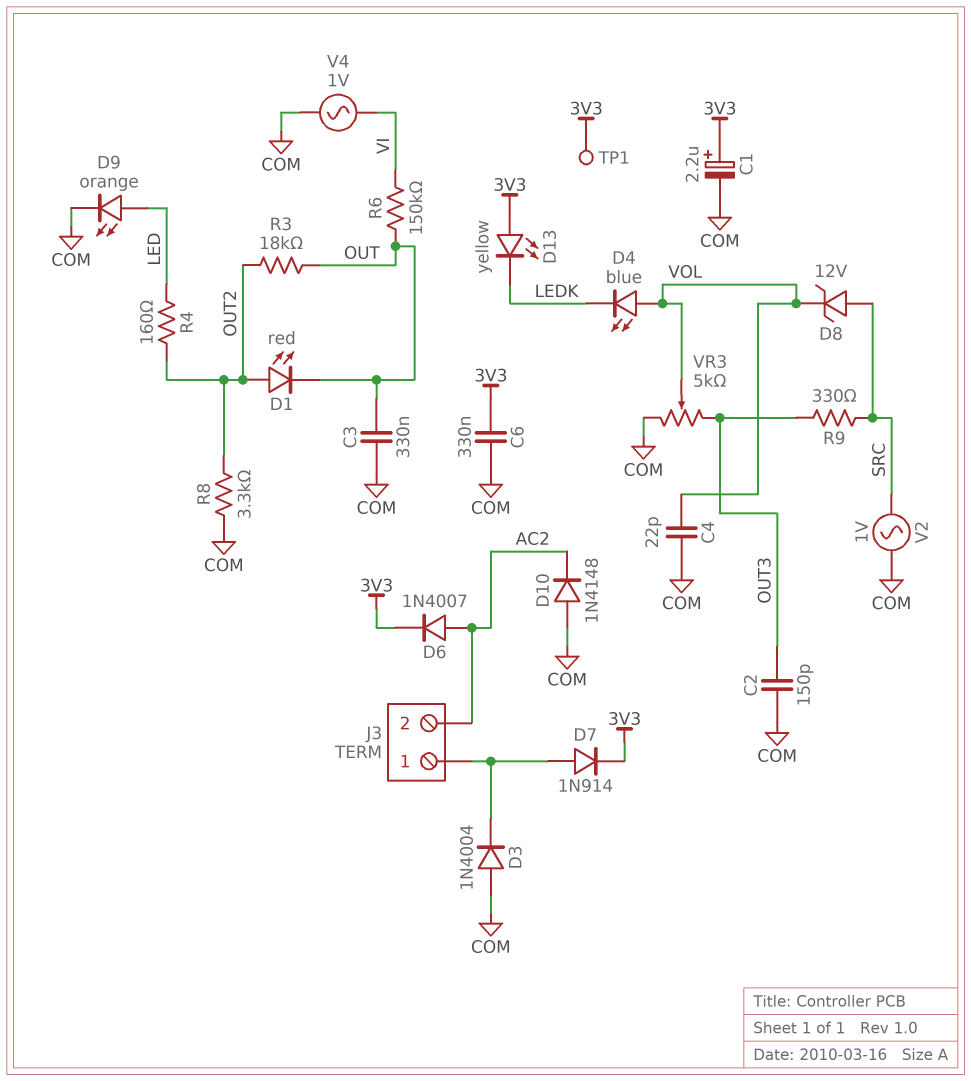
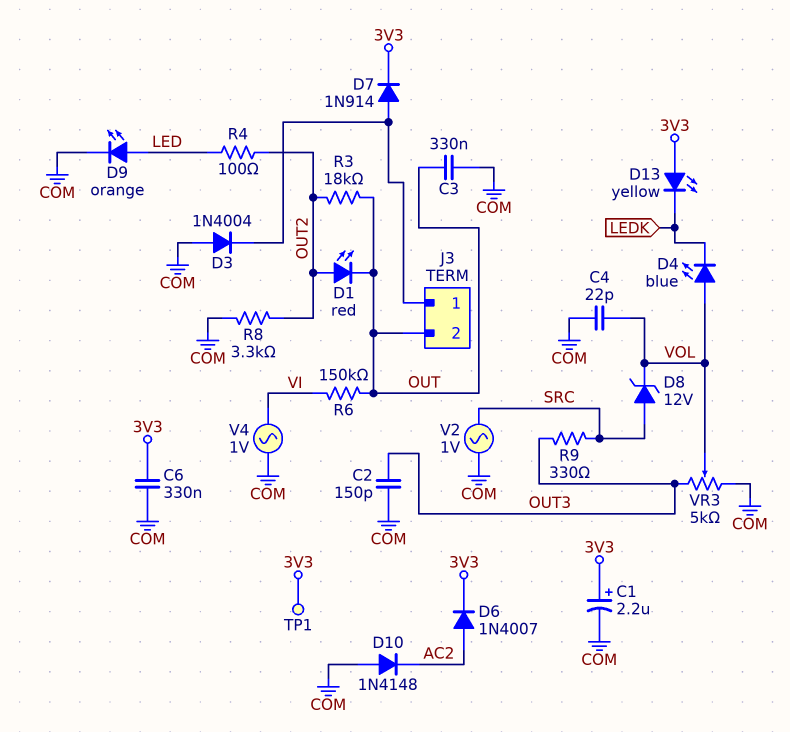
J3 pin 2: AC2 -> OUT
R4: 160 (LED, OUT2) -> 100 (LED, OUT2)

